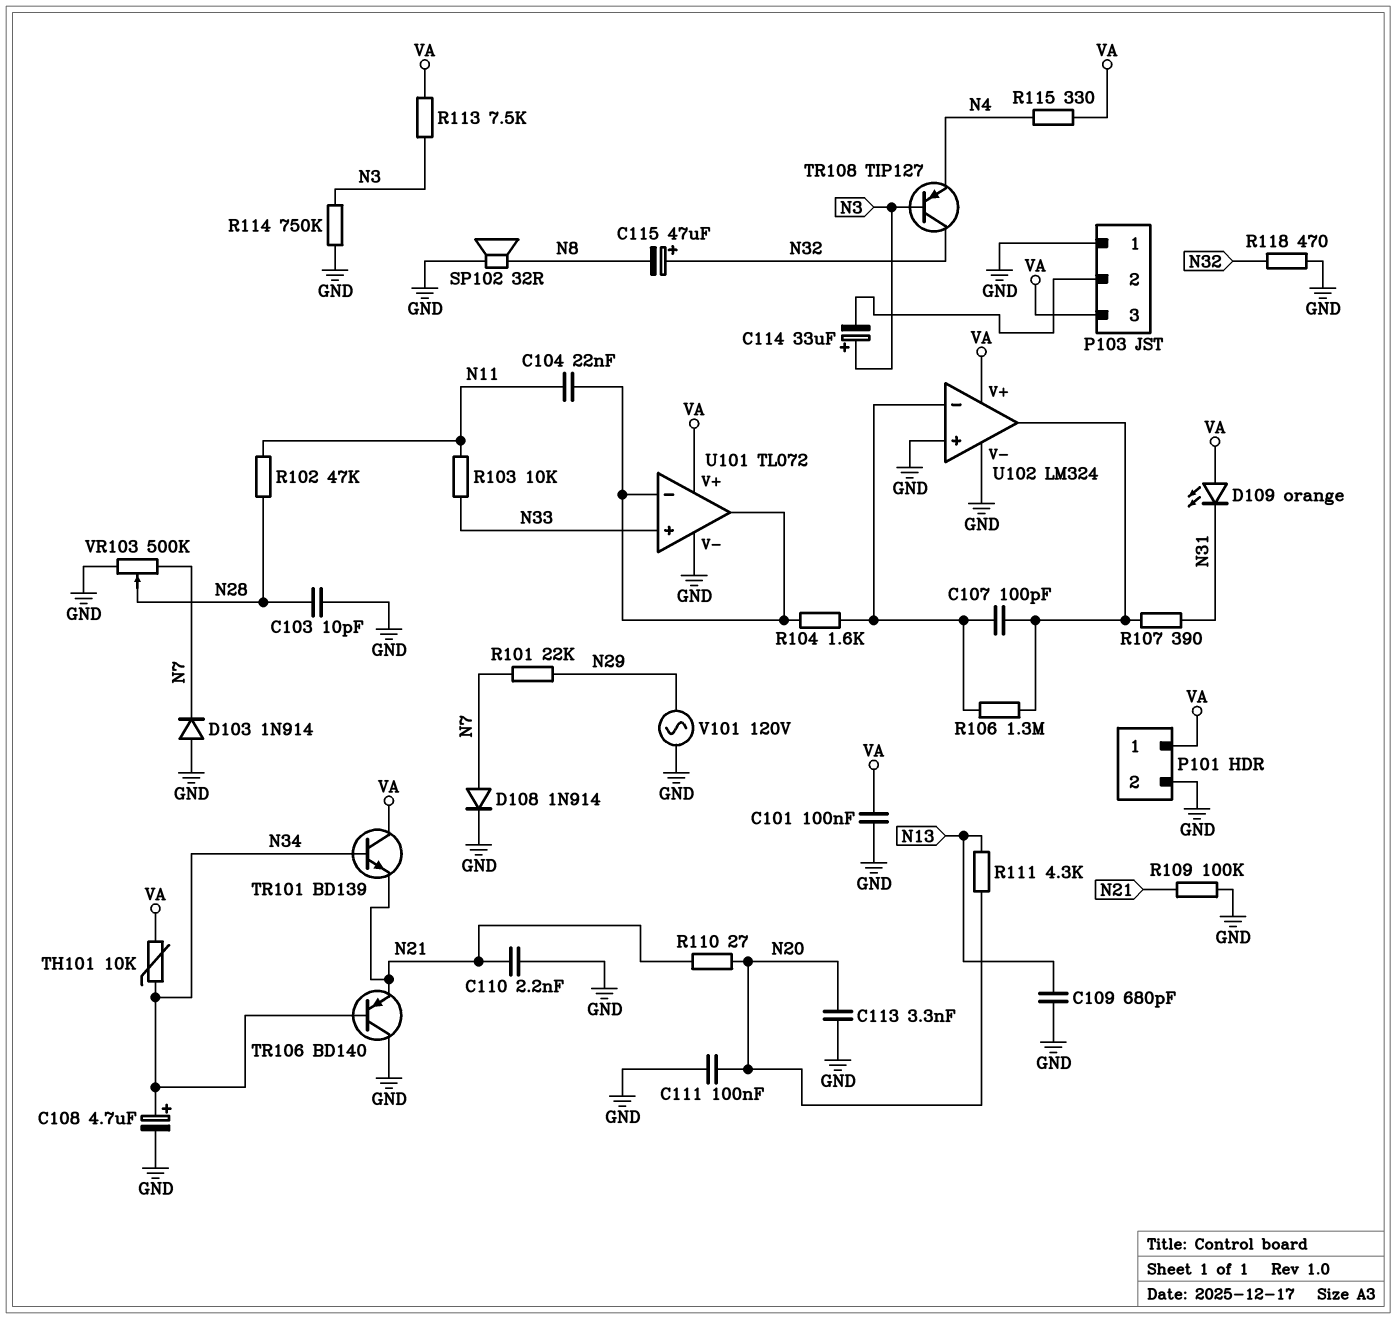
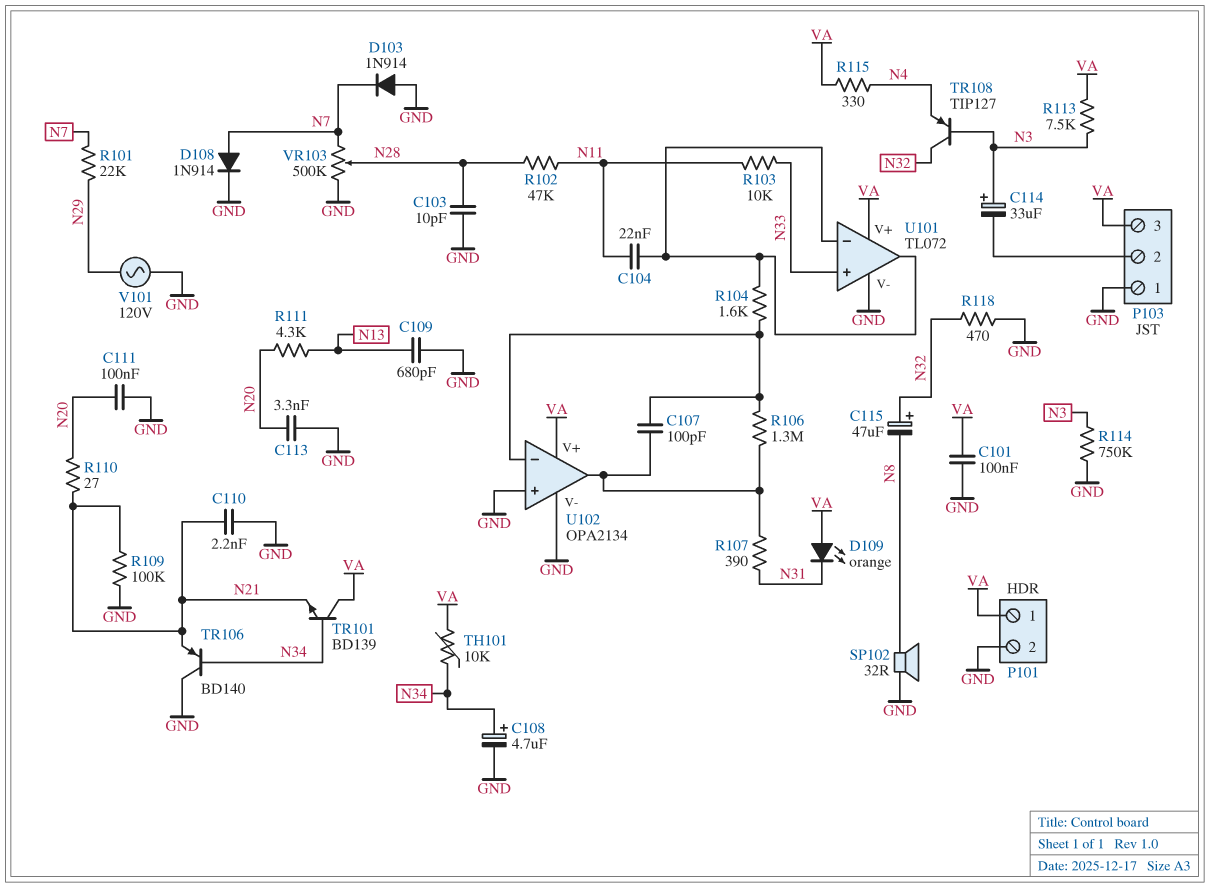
U102: LM324 -> OPA2134

